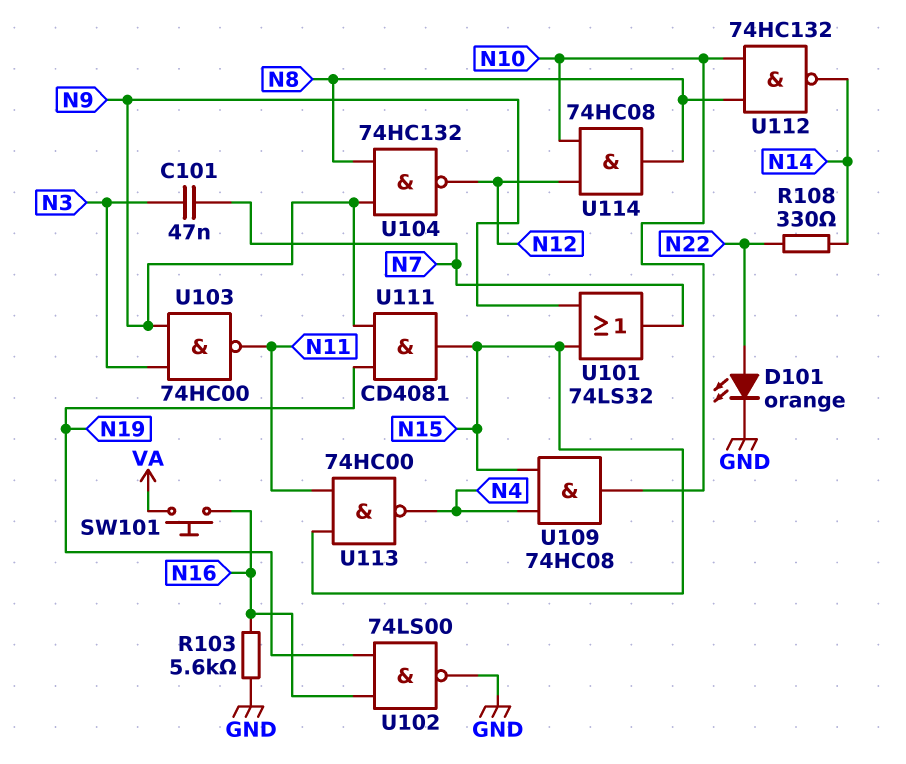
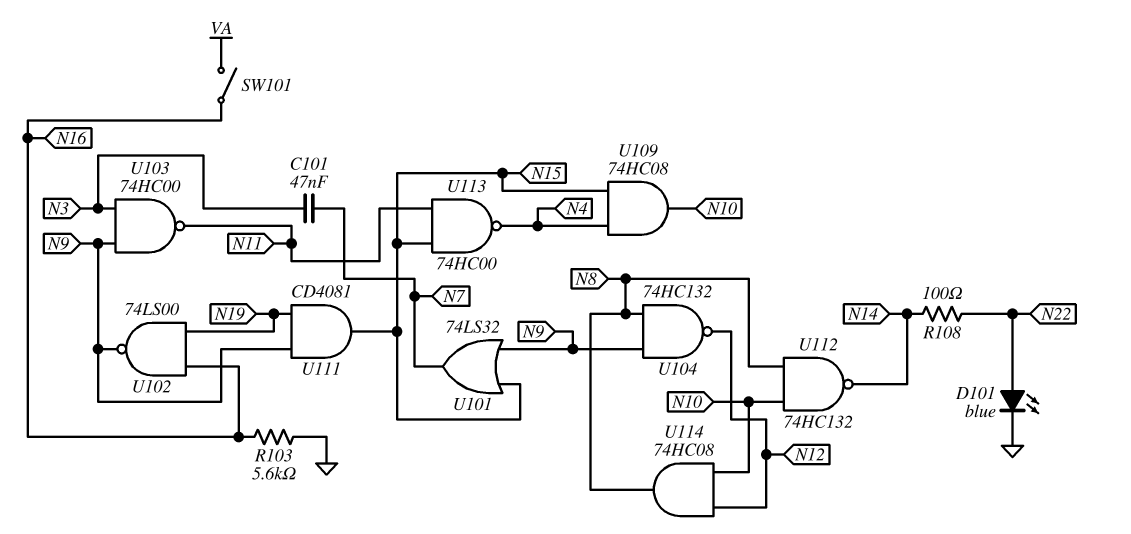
D101: LED orange (A N22, K GND) -> LED blue (A N22, K GND)
R108: 330 (N14, N22) -> 100 (N14, N22)
SW101: button (N16, VA) -> switch (N16, VA)
U102: NAND 74LS00 (in N16, in N19, out GND) -> NAND 74LS00 (in N16, in N19, out N9)

